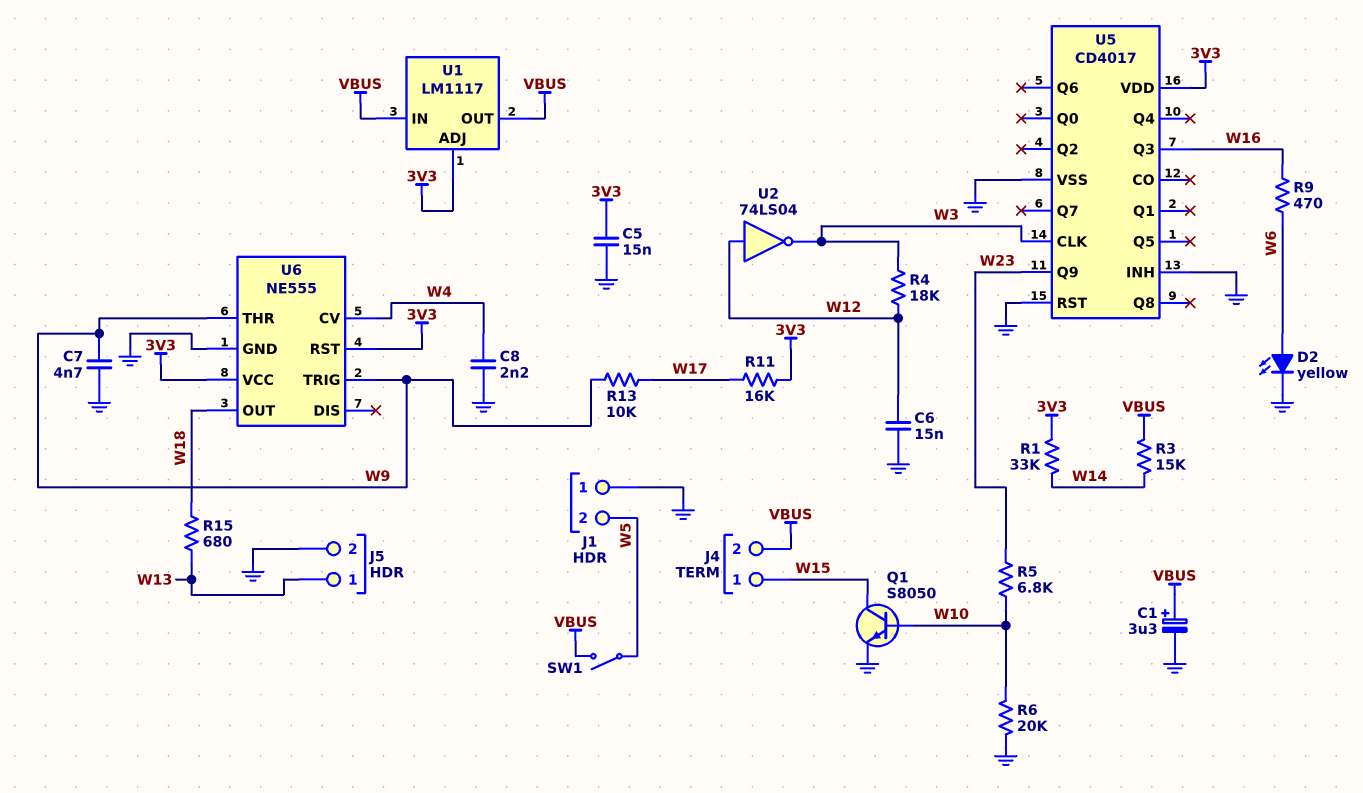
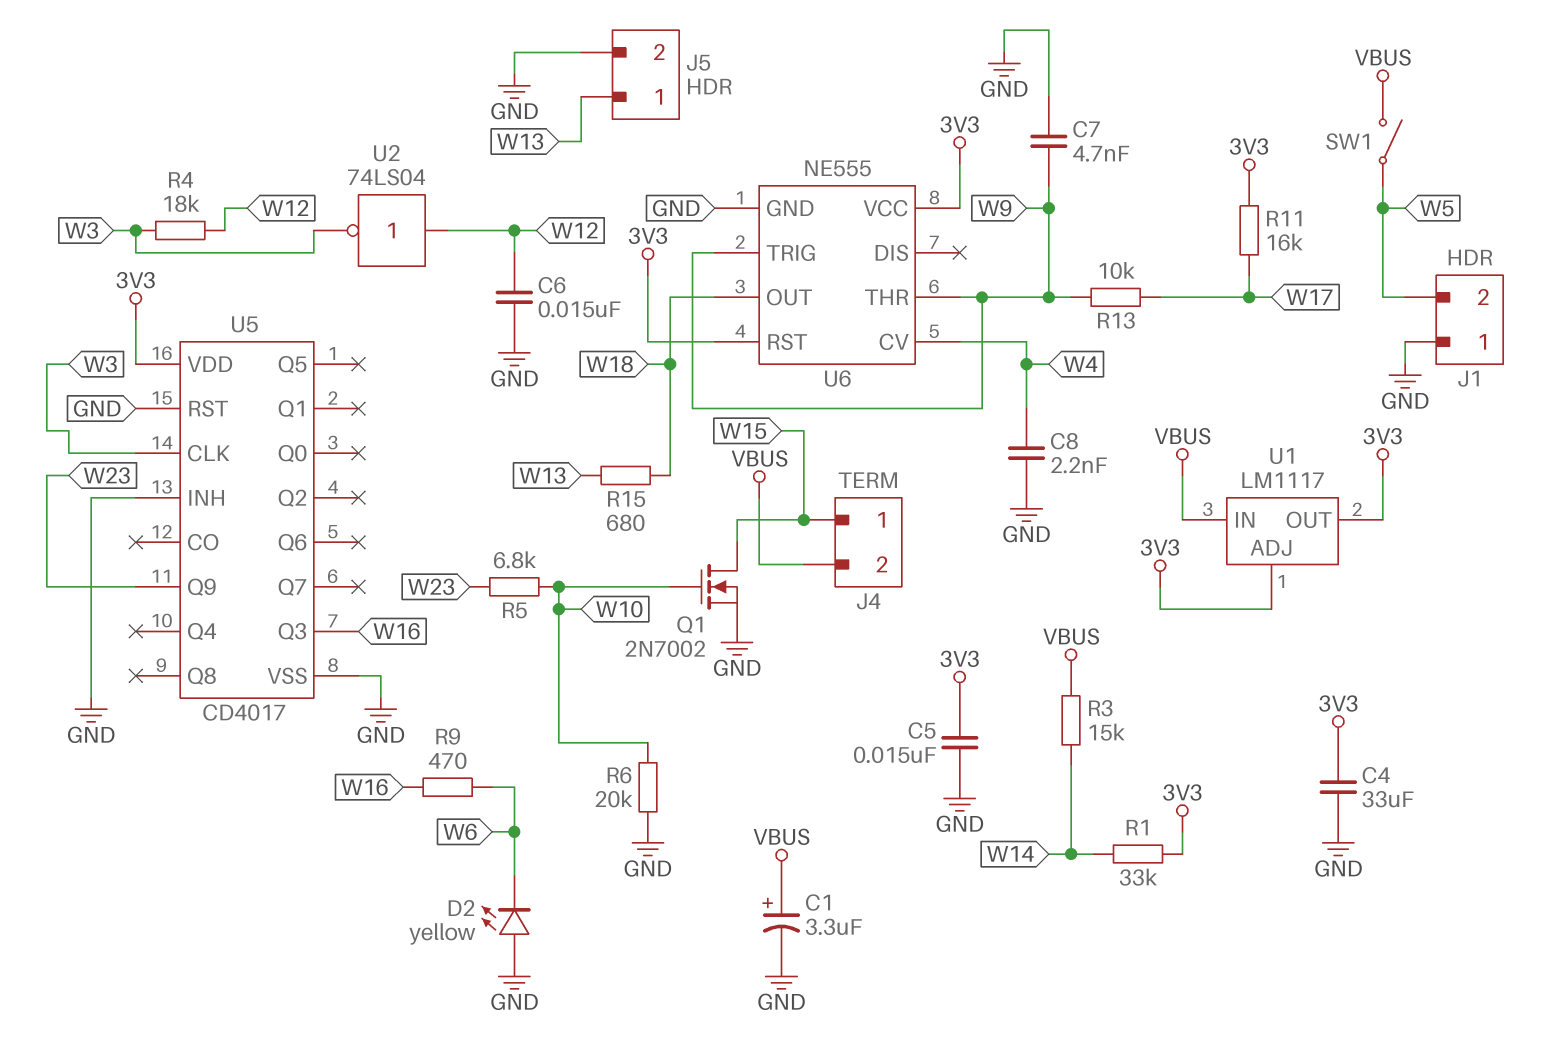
C4: none -> 33uF (3V3, GND)
D2: LED yellow (A W6, K GND) -> LED yellow (A GND, K W6)
Q1: NPN S8050 (B W10, C W15, E GND) -> NMOS 2N7002 (G W10, D W15, S GND)
U1 pin OUT: VBUS -> 3V3

